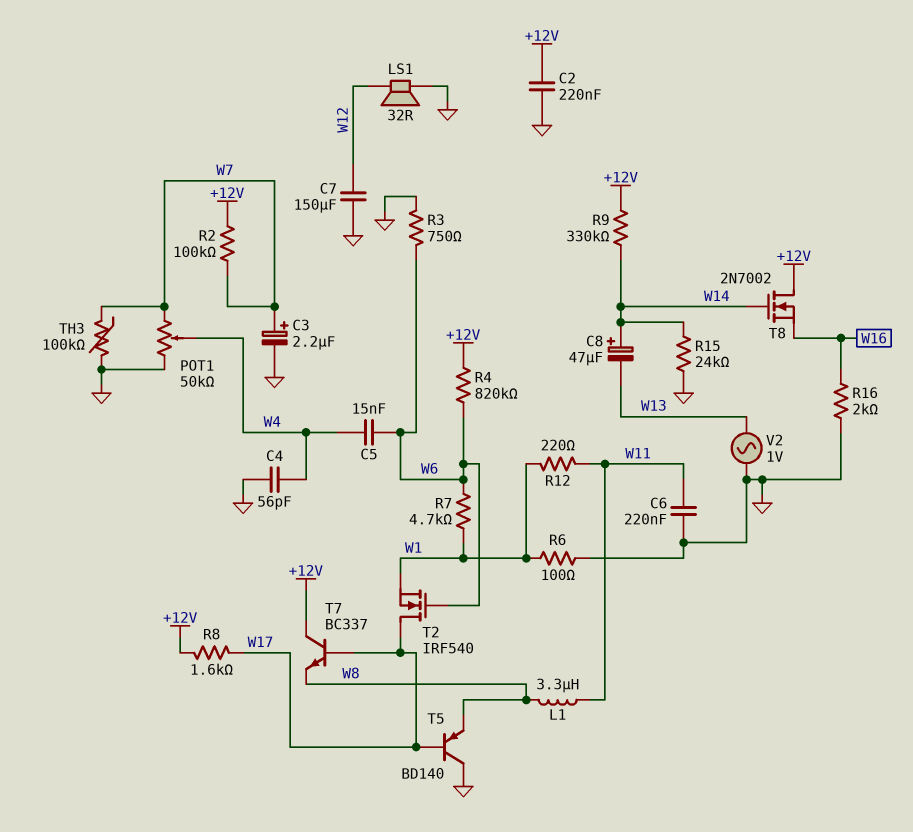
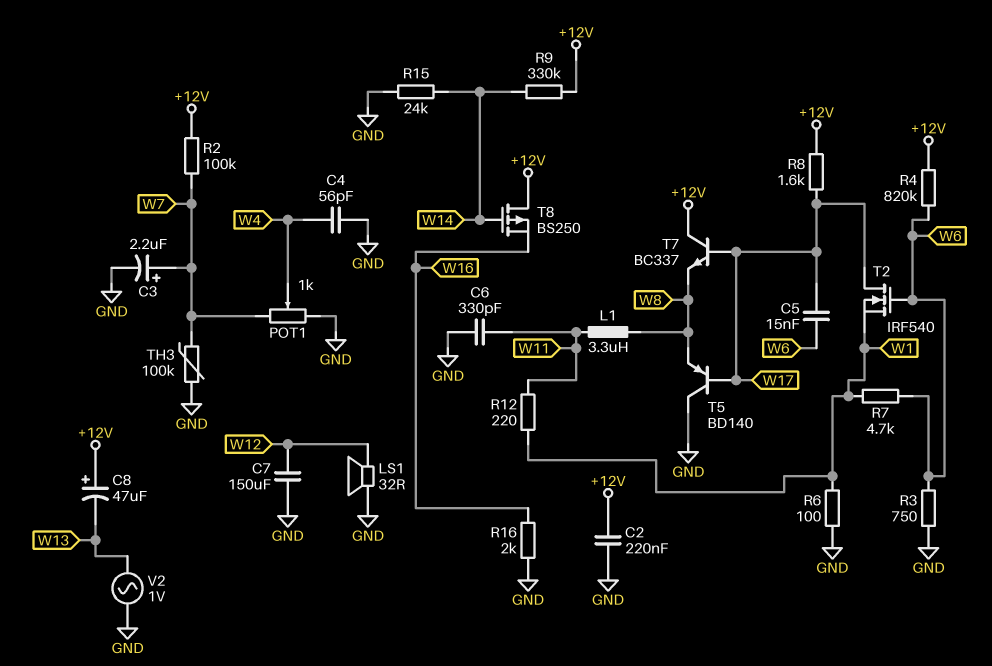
C5: 15nF (W4, W6) -> 15nF (W6, W17)
C6: 220nF (GND, W11) -> 330pF (GND, W11)
C8: 47uF (plus W14, minus W13) -> 47uF (plus +12V, minus W13)
POT1: 50k (GND, W7, wiper W4) -> 1k (GND, W7, wiper W4)
T8: NMOS 2N7002 (G W14, D +12V, S W16) -> PMOS BS250 (G W14, D +12V, S W16)

